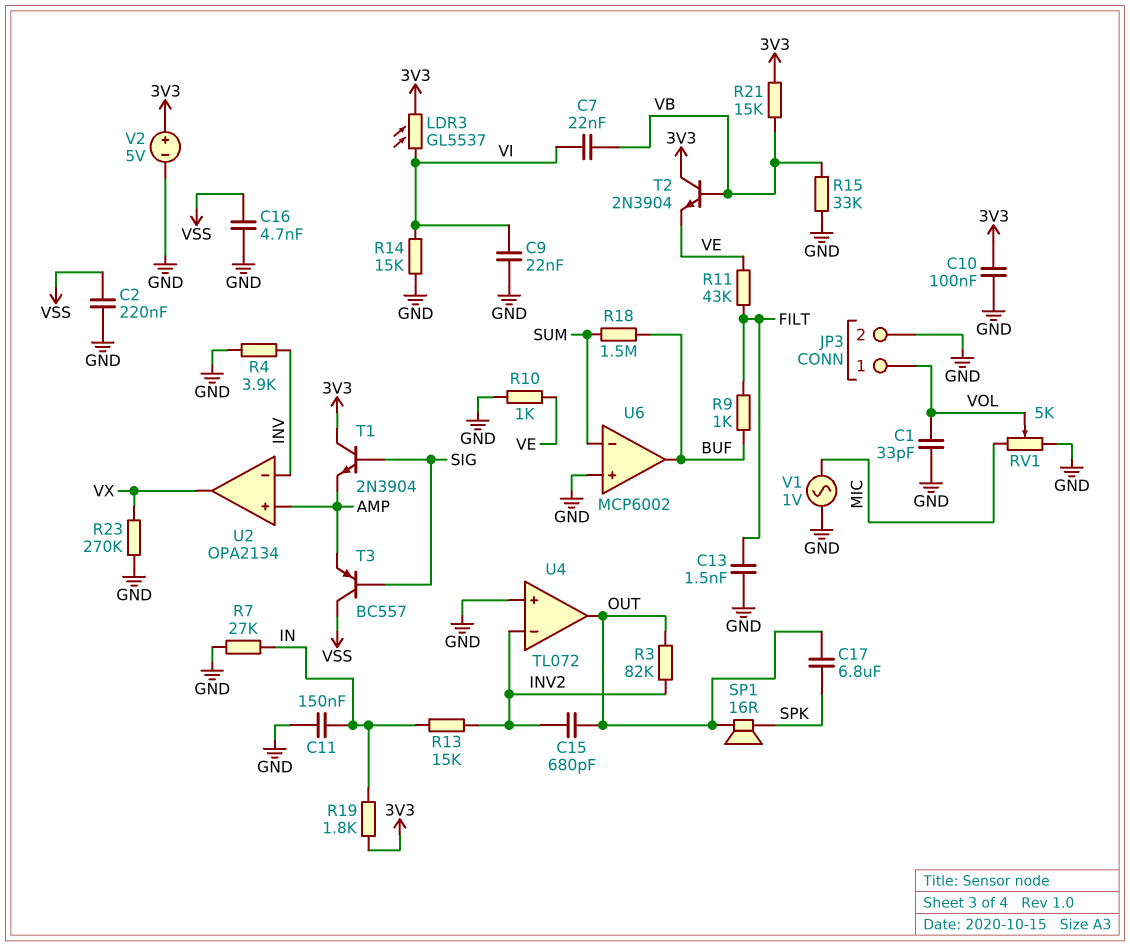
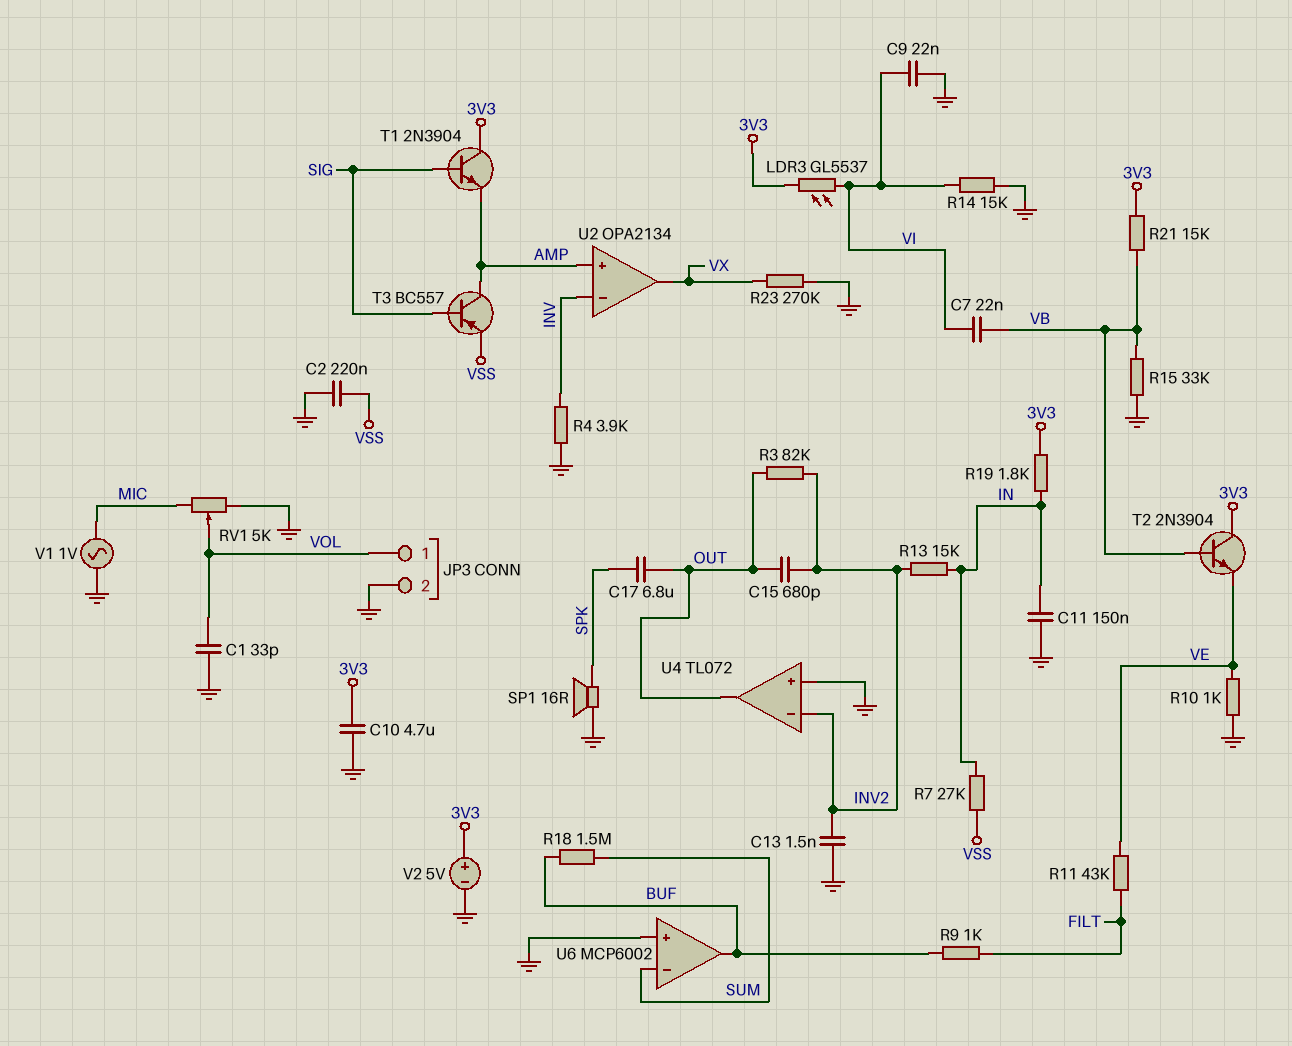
C10: 100nF (3V3, GND) -> 4.7uF (3V3, GND)
C13: 1.5nF (FILT, GND) -> 1.5nF (GND, INV2)
C16: 4.7nF (GND, VSS) -> none
R7: 27k (GND, IN) -> 27k (IN, VSS)
SP1: speaker 16R (OUT, SPK) -> speaker 16R (GND, SPK)
T3: PNP BC557 (B SIG, C VSS, E AMP) -> PNP BC557 (B SIG, C AMP, E VSS)

